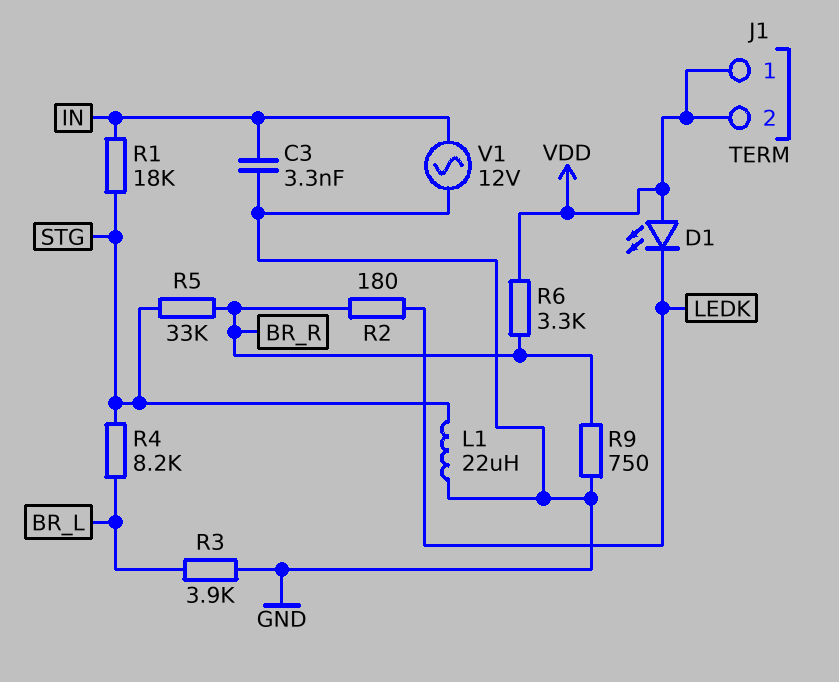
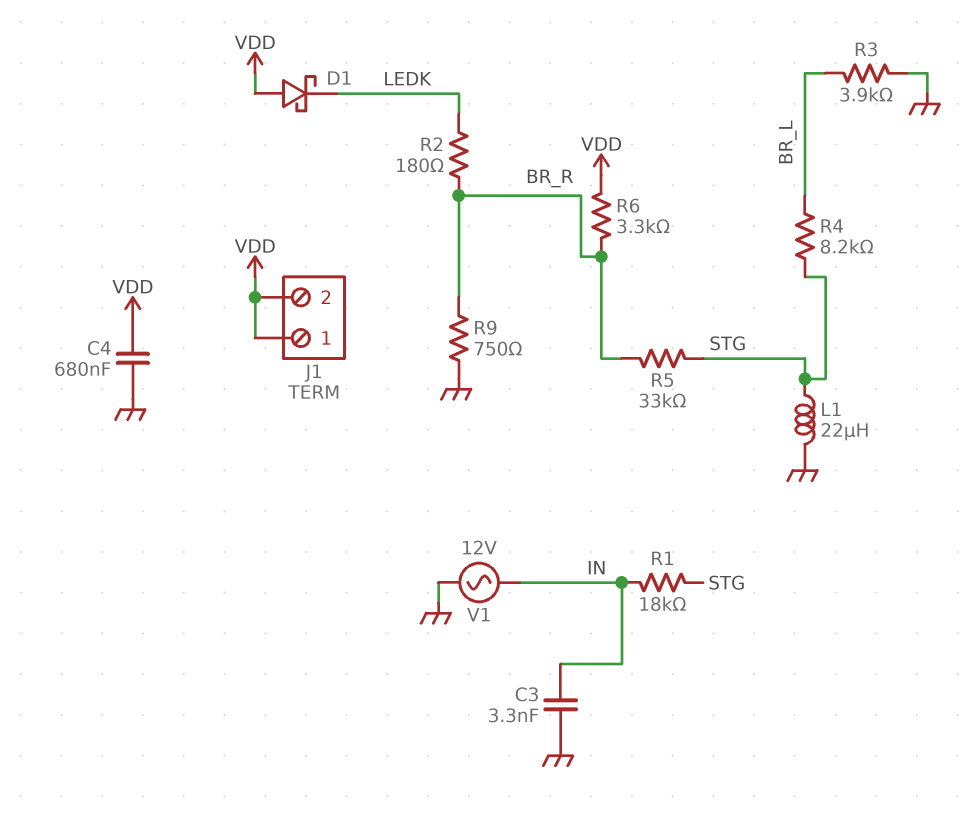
C4: none -> 680nF (GND, VDD)
D1: LED (A VDD, K LEDK) -> schottky (A VDD, K LEDK)

